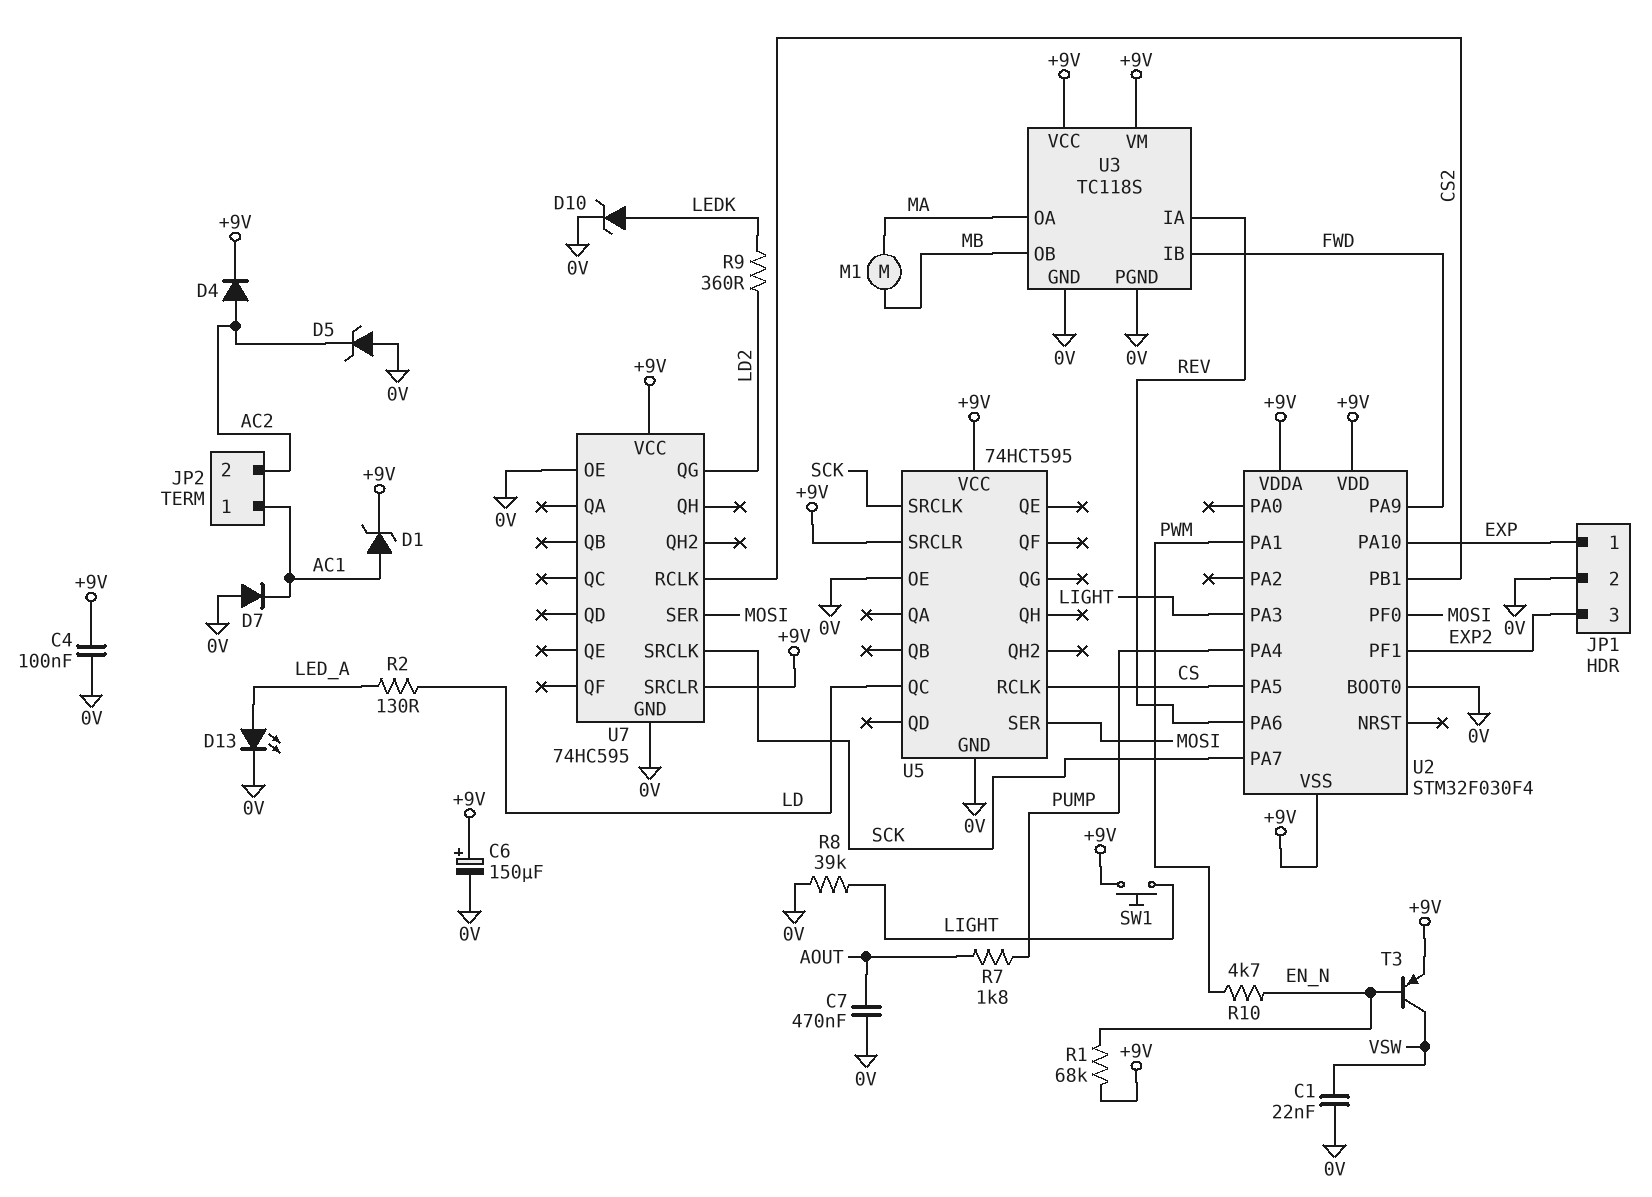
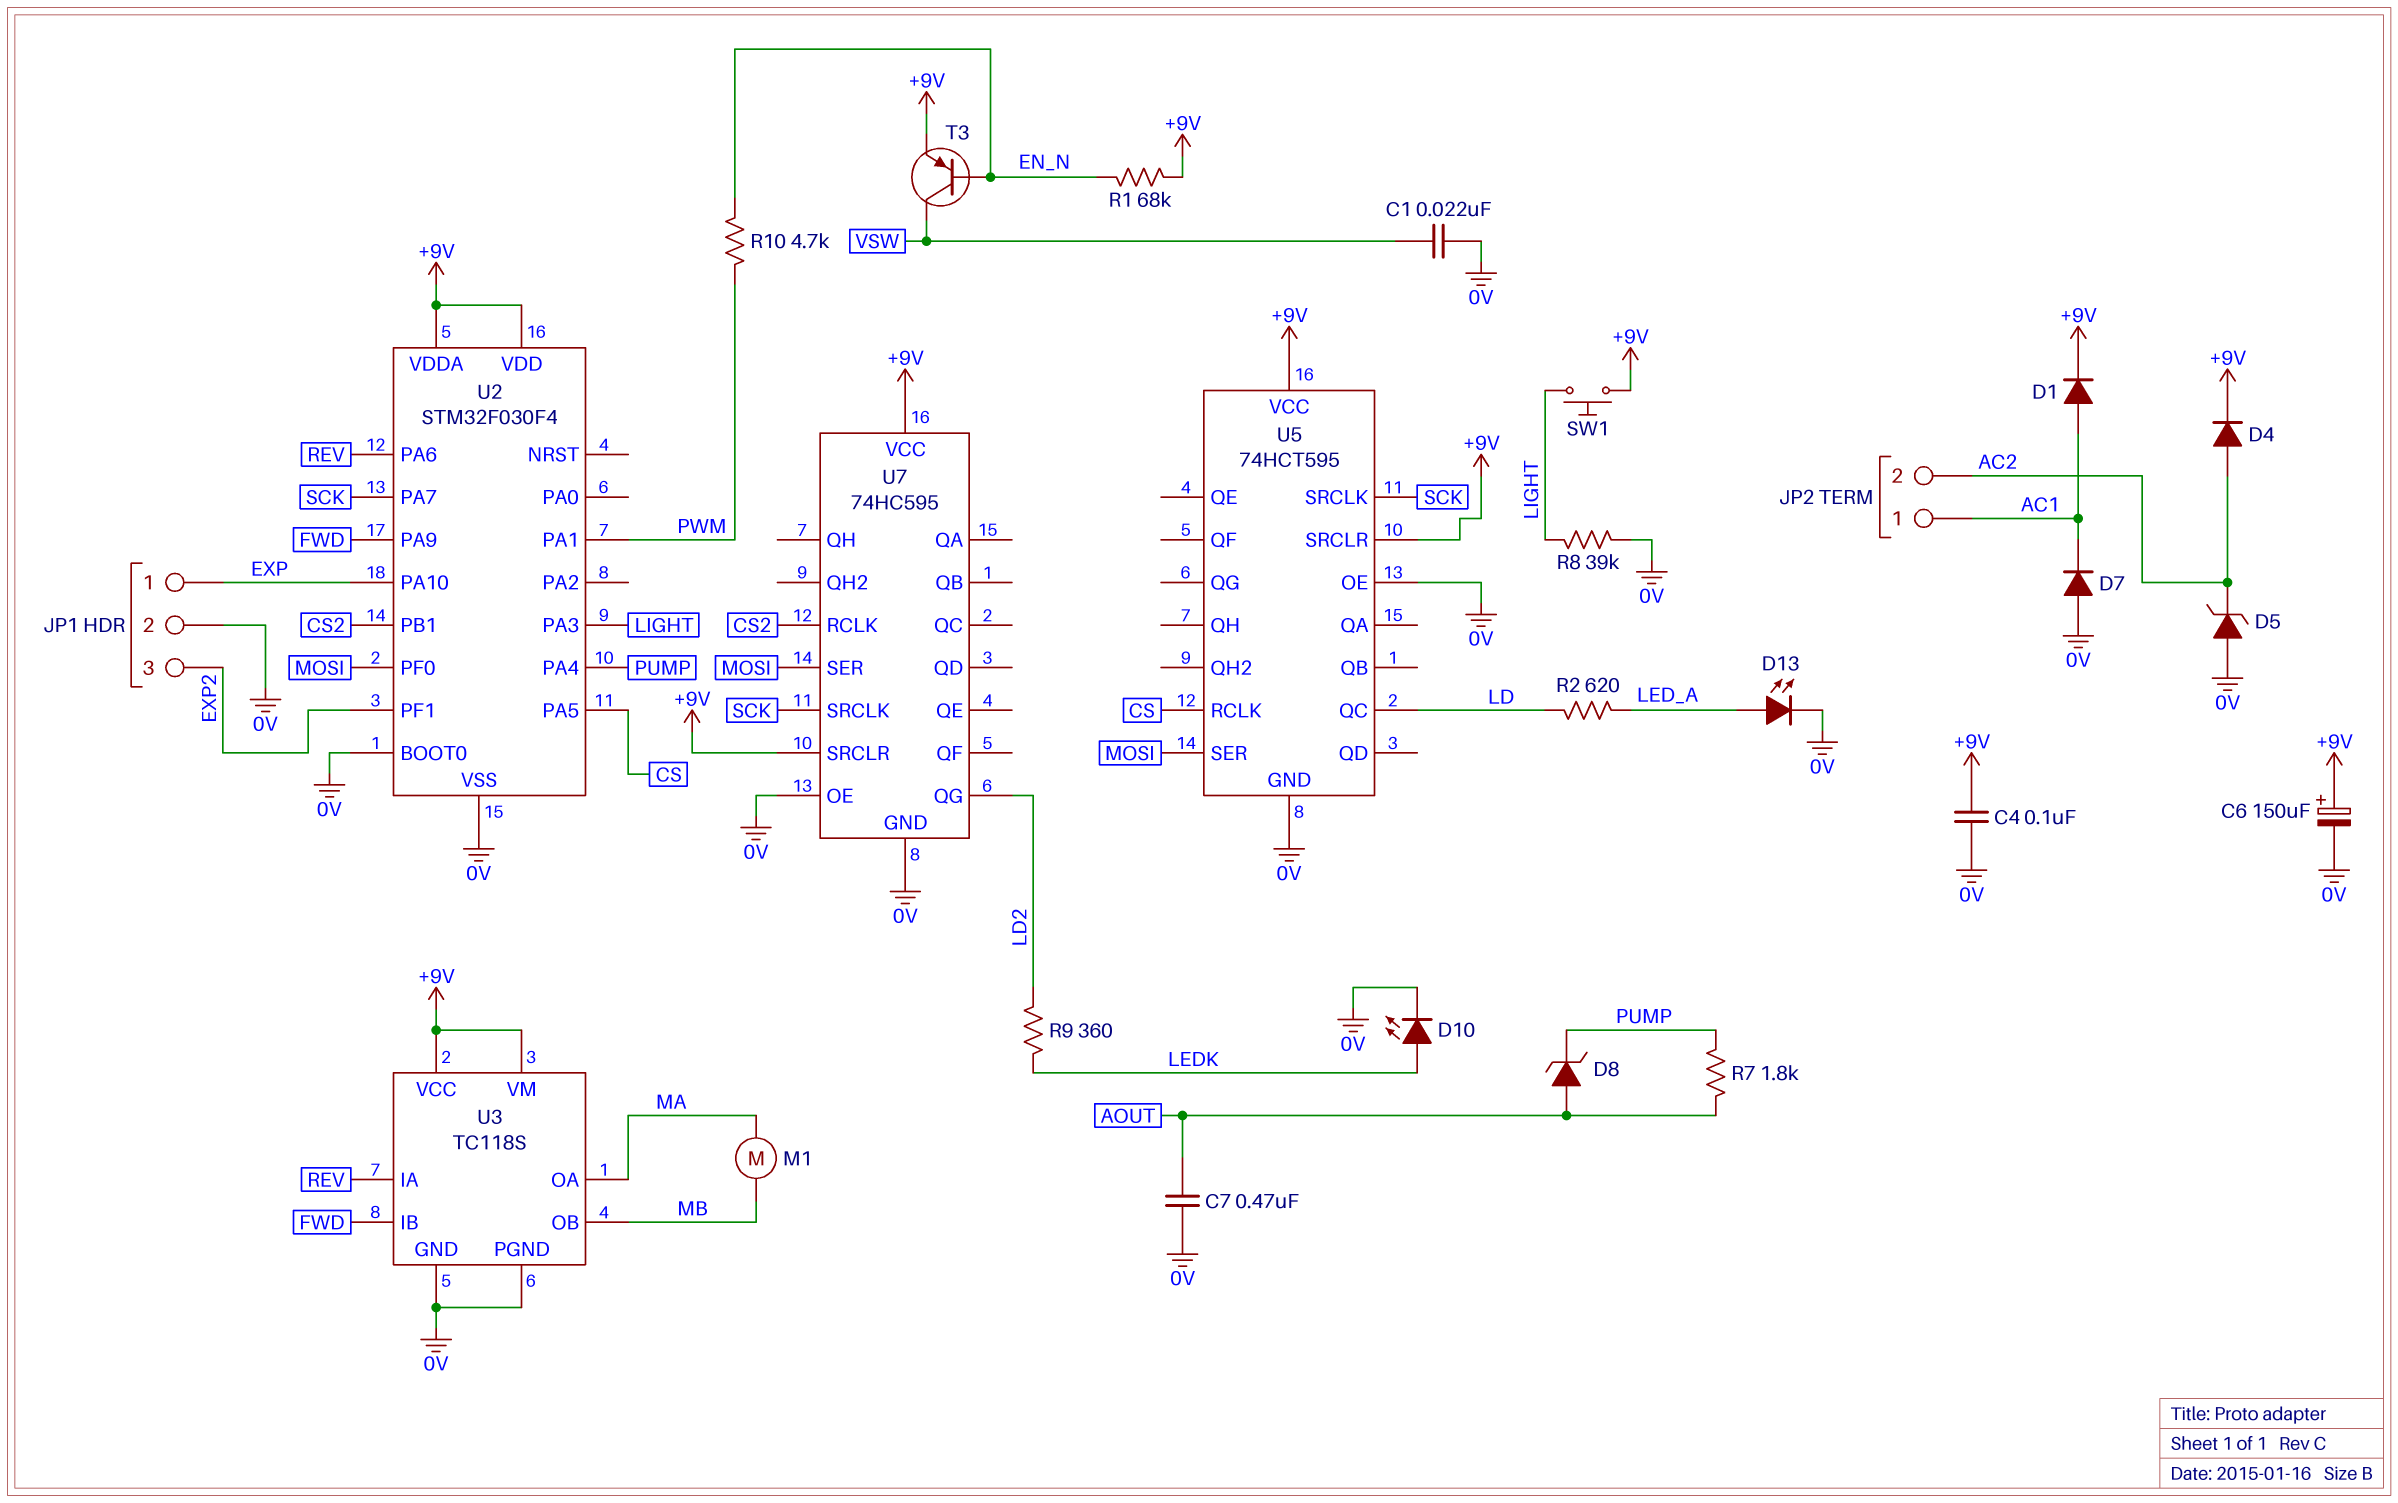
D1: zener (A AC1, K +9V) -> diode (A AC1, K +9V)
D8: none -> zener (A AOUT, K PUMP)
D10: zener (A LEDK, K 0V) -> LED (A LEDK, K 0V)
R2: 130 (LD, LED_A) -> 620 (LD, LED_A)
U2 pin VSS: +9V -> 0V

